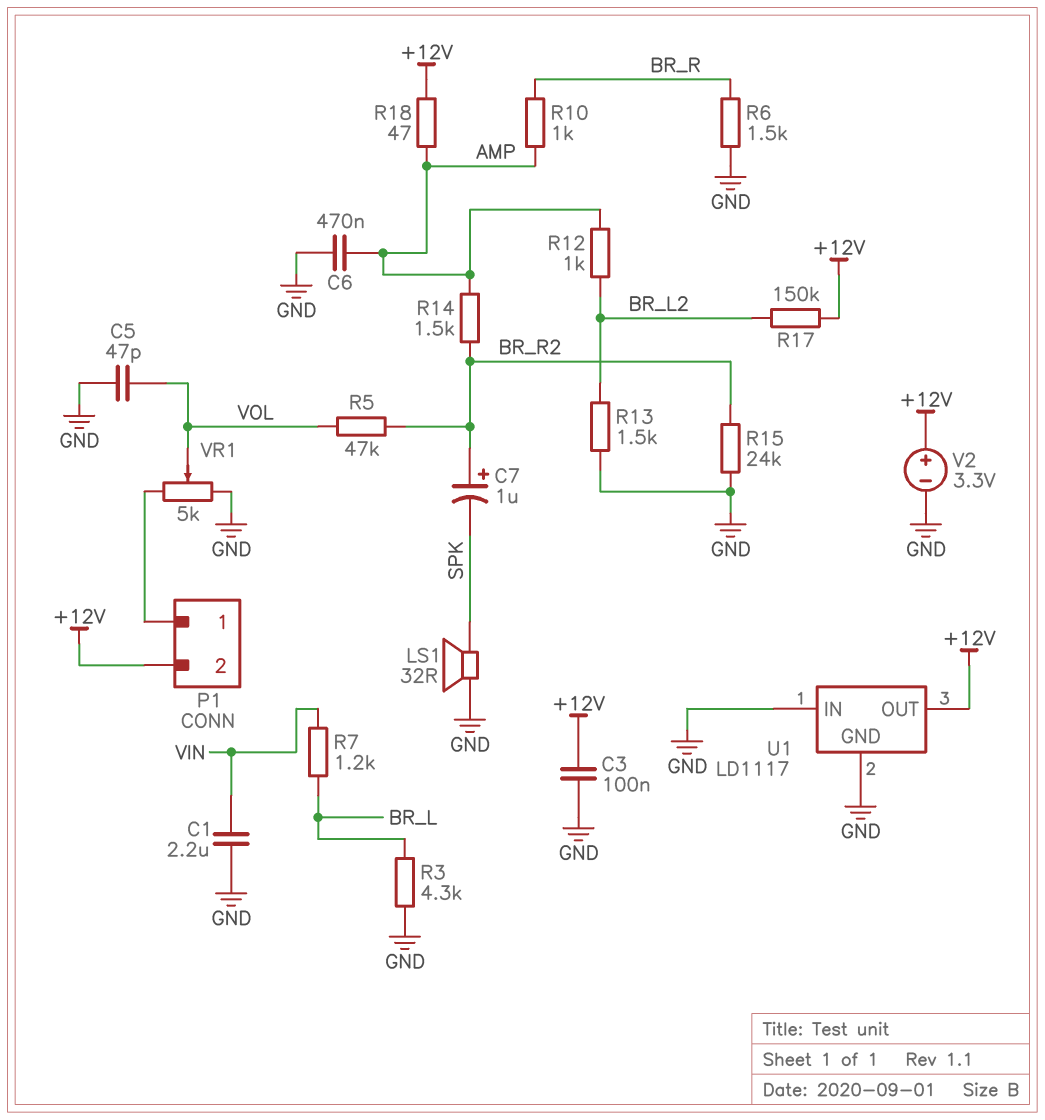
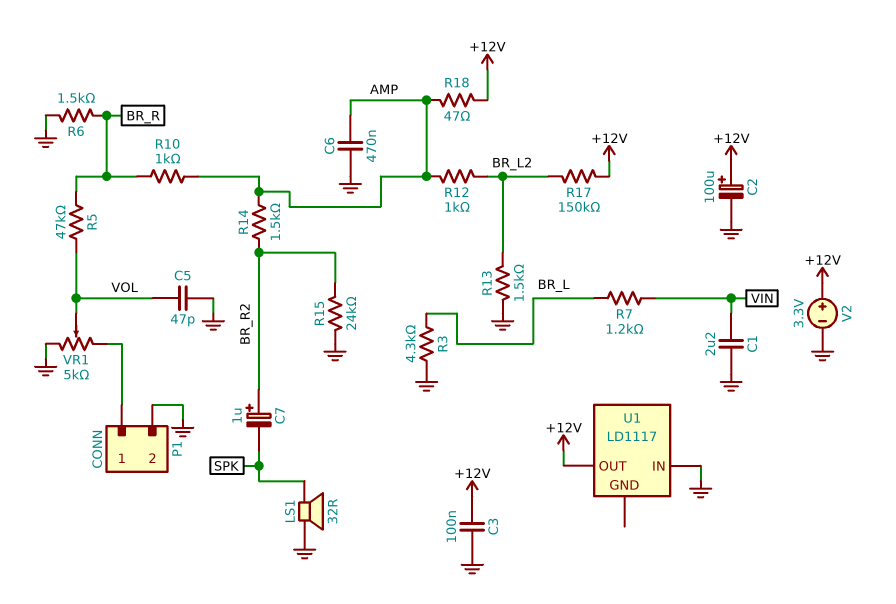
C2: none -> 100uF (plus +12V, minus GND)
P1 pin 2: +12V -> GND
R5: 47k (BR_R2, VOL) -> 47k (BR_R, VOL)
U1 pin GND: GND -> none

